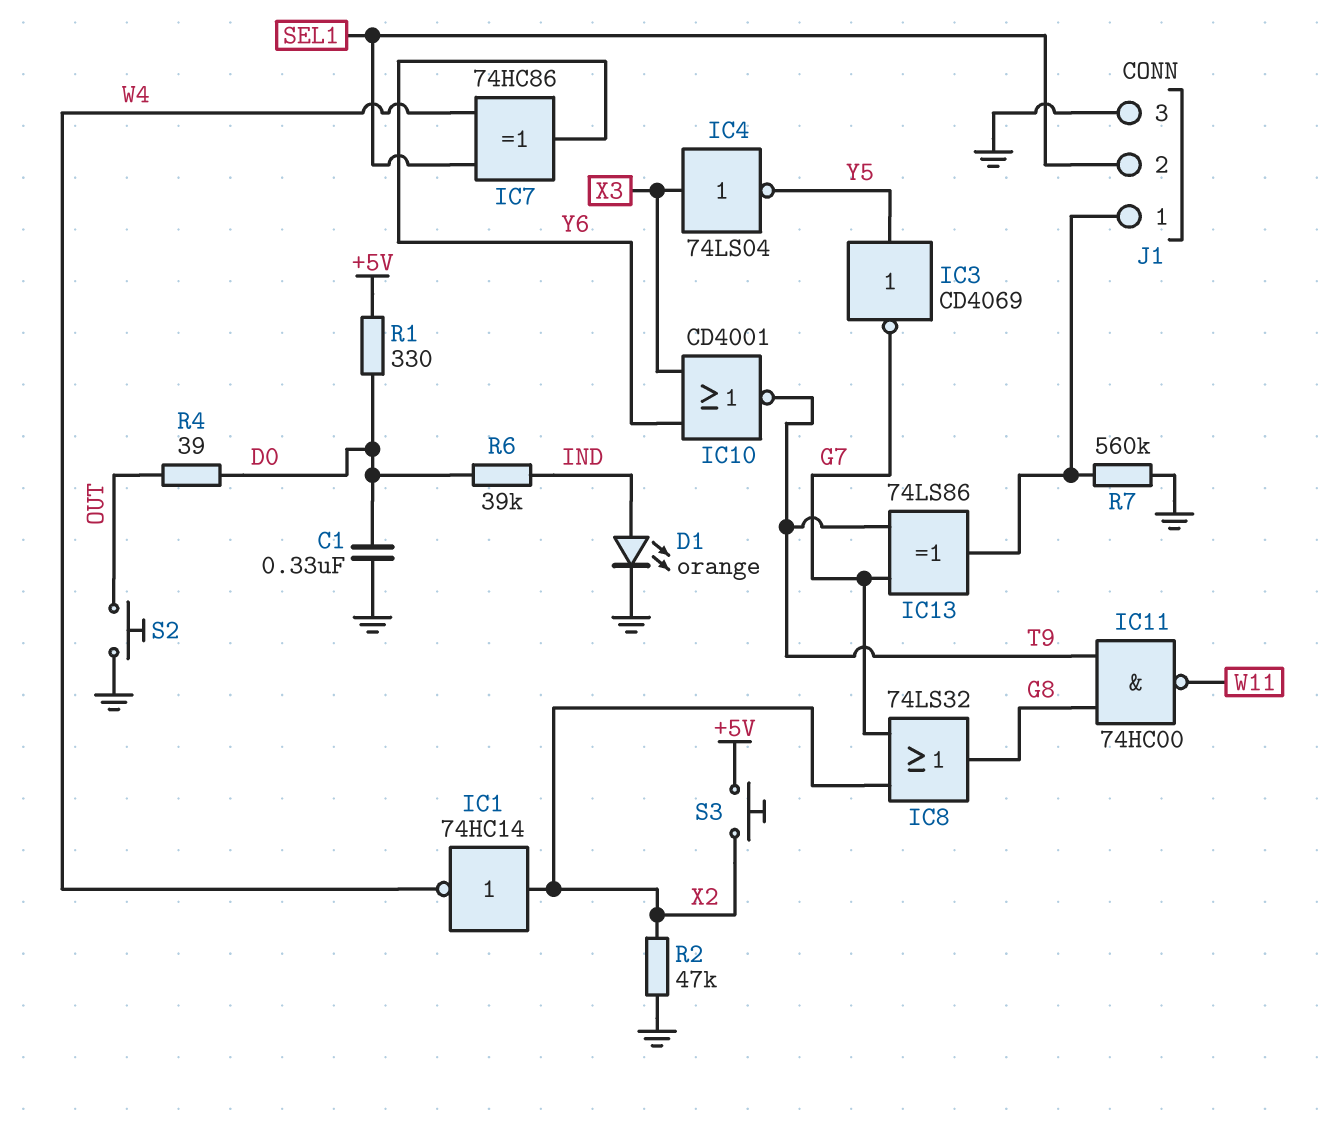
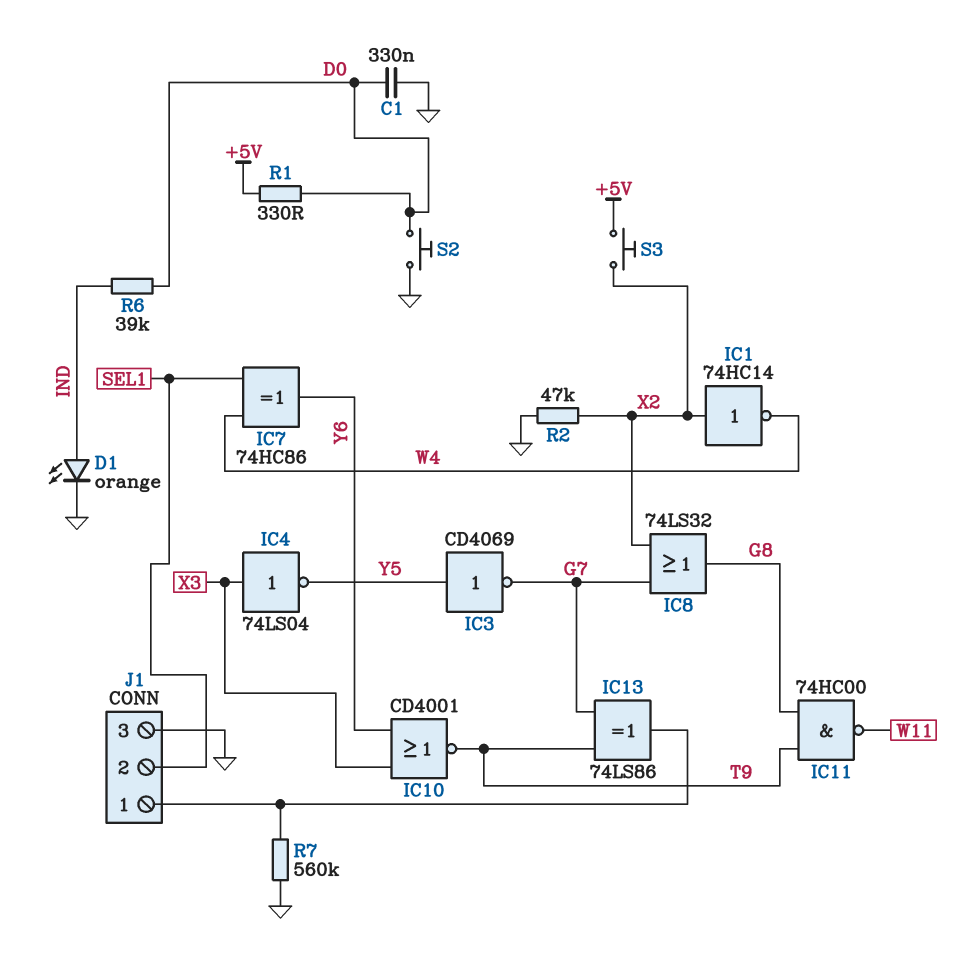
R4: 39 (D0, OUT) -> none
S2: button (GND, OUT) -> button (D0, GND)

